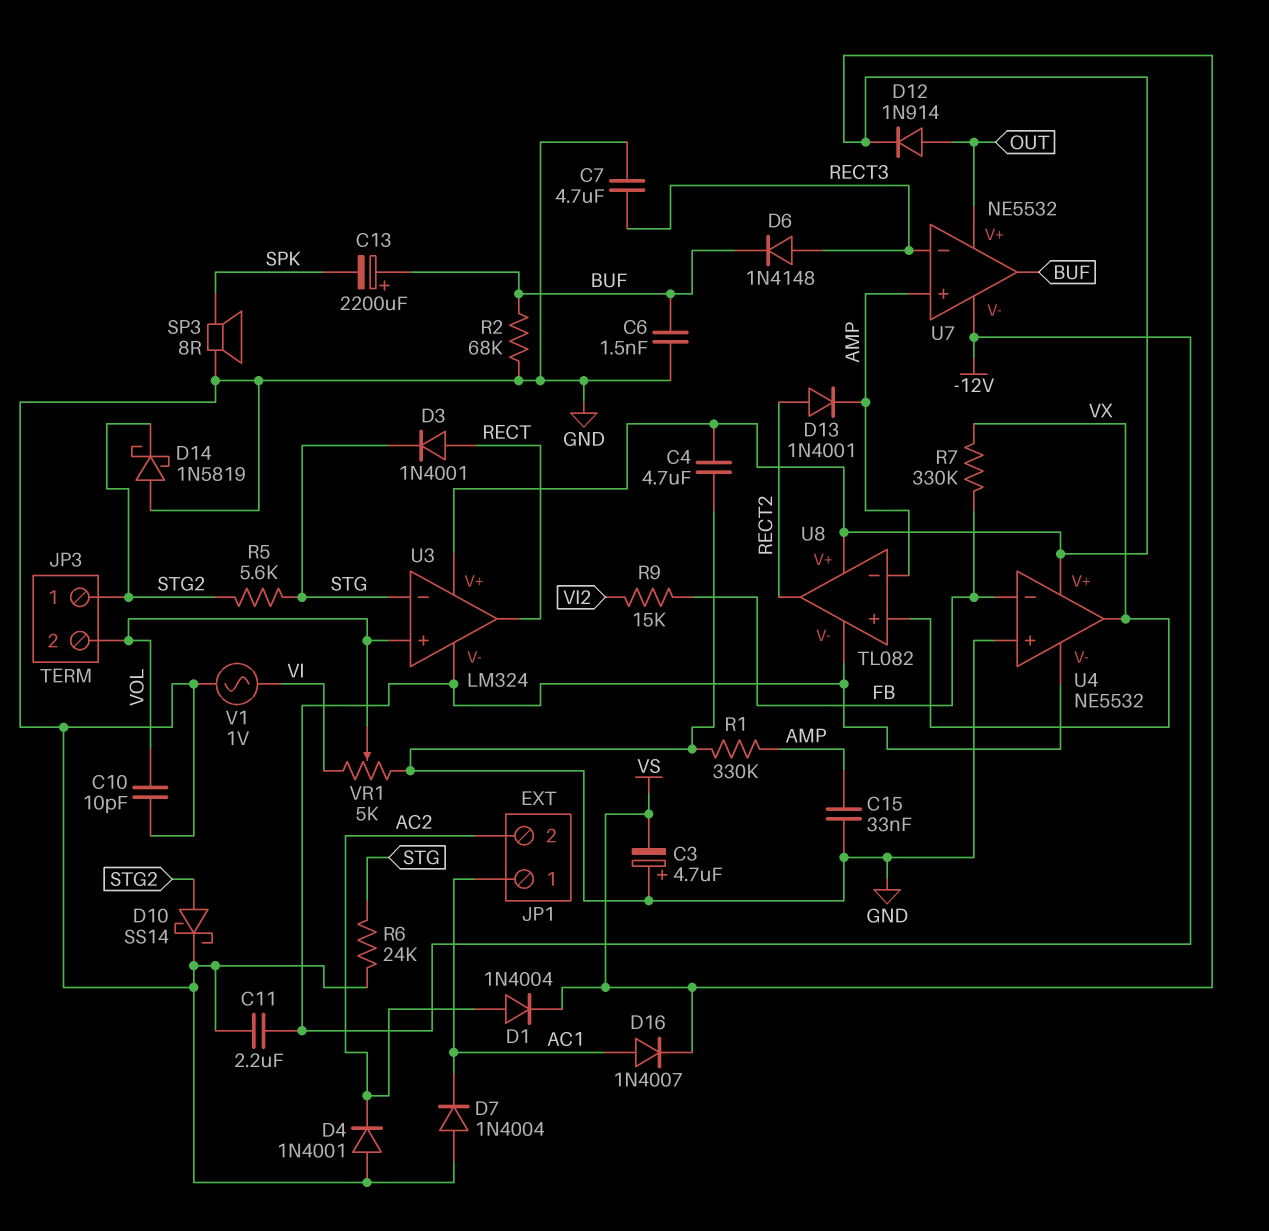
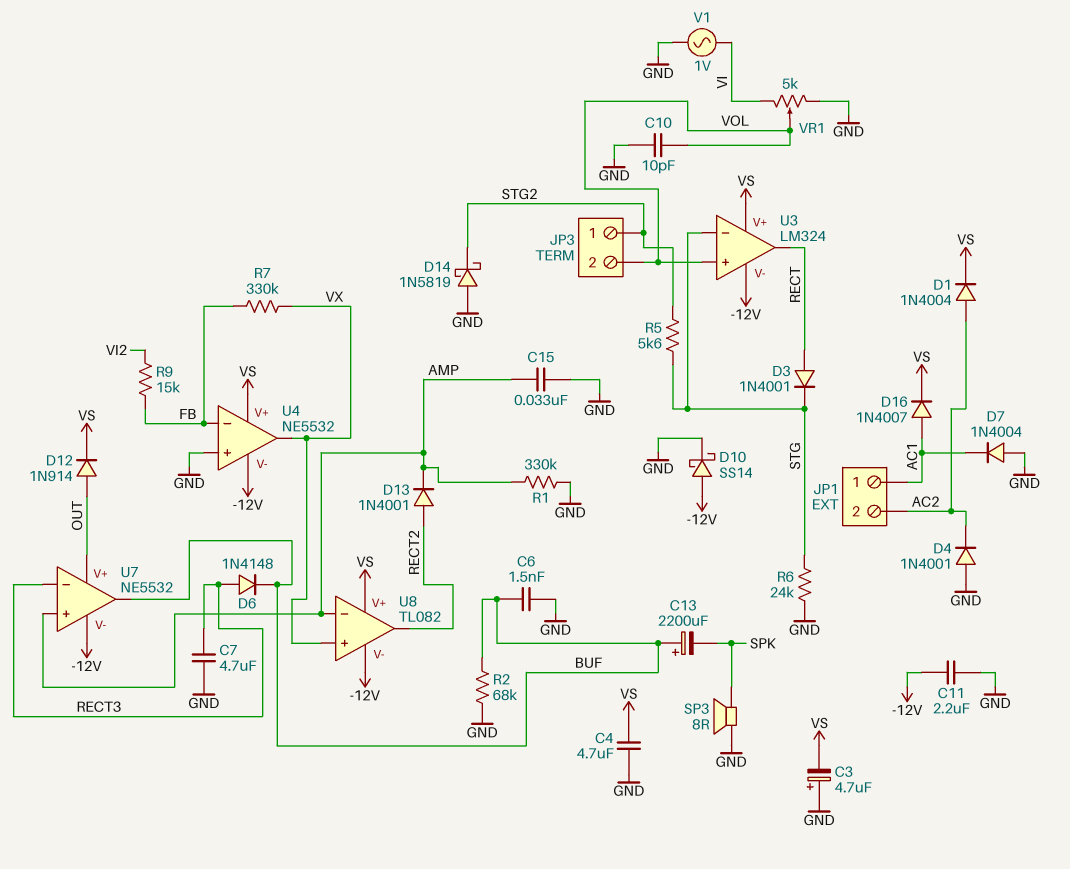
D10: schottky SS14 (A STG2, K GND) -> schottky SS14 (A -12V, K GND)

